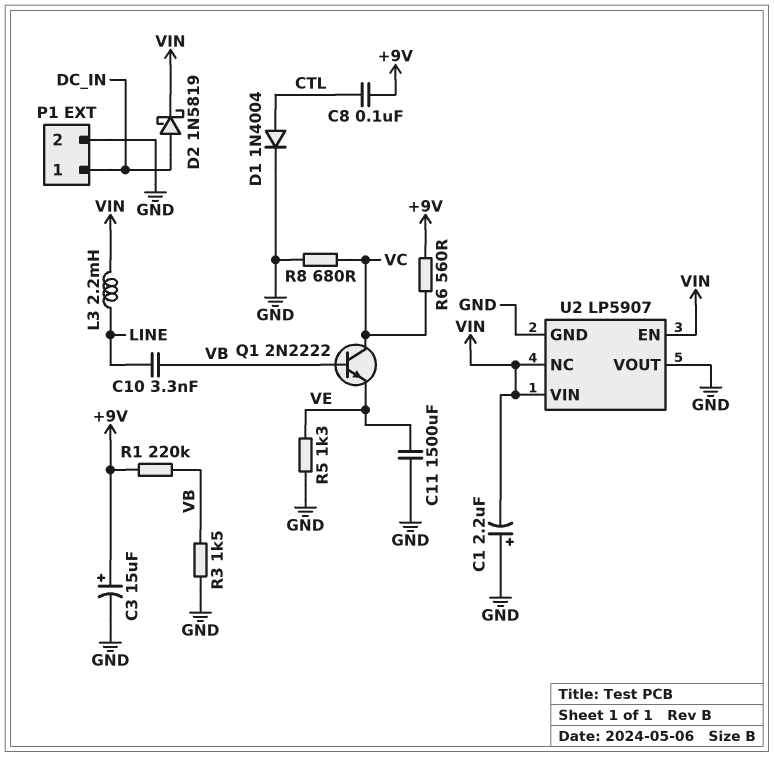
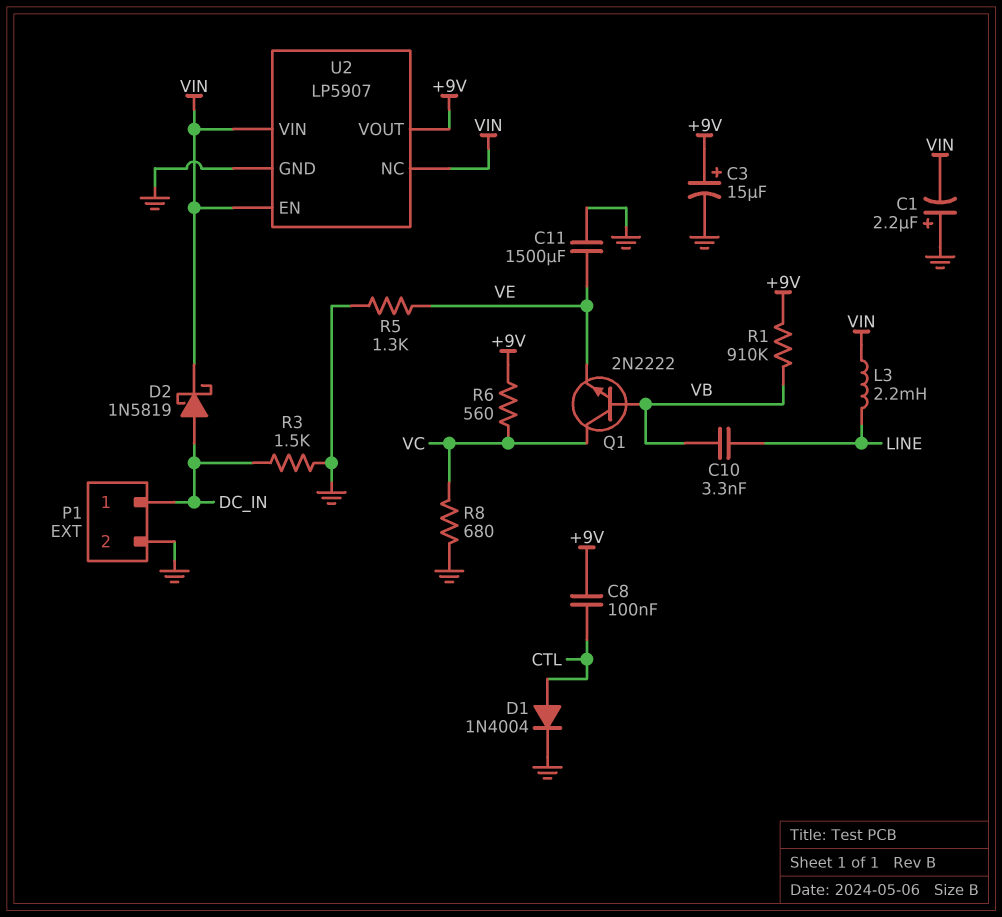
R1: 220k (+9V, VB) -> 910k (+9V, VB)
R3: 1.5k (GND, VB) -> 1.5k (DC_IN, GND)
U2 pin VOUT: GND -> +9V

